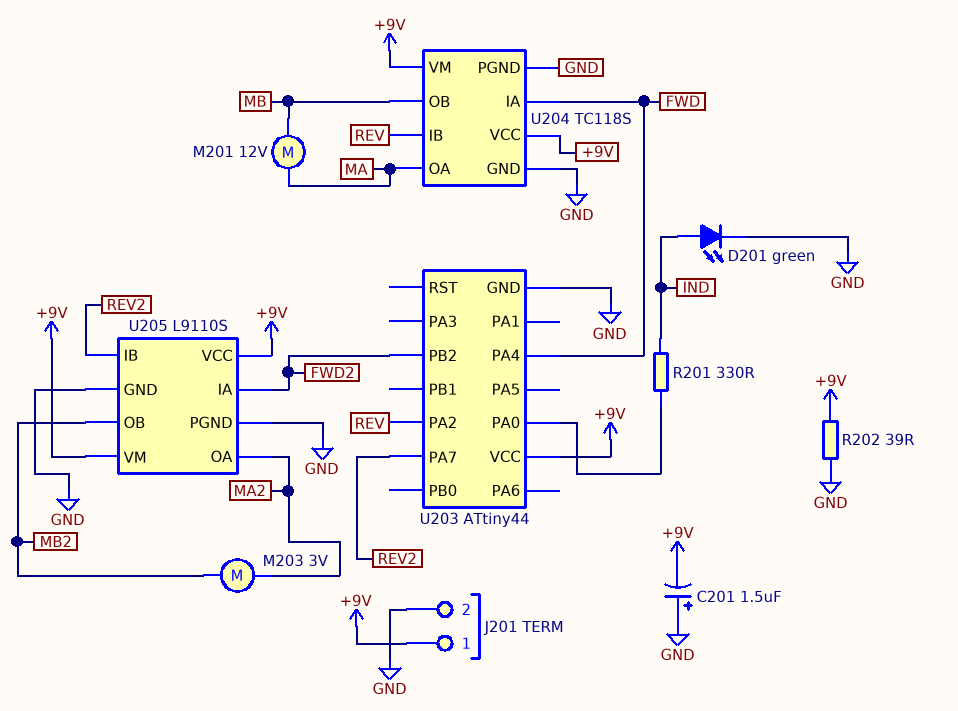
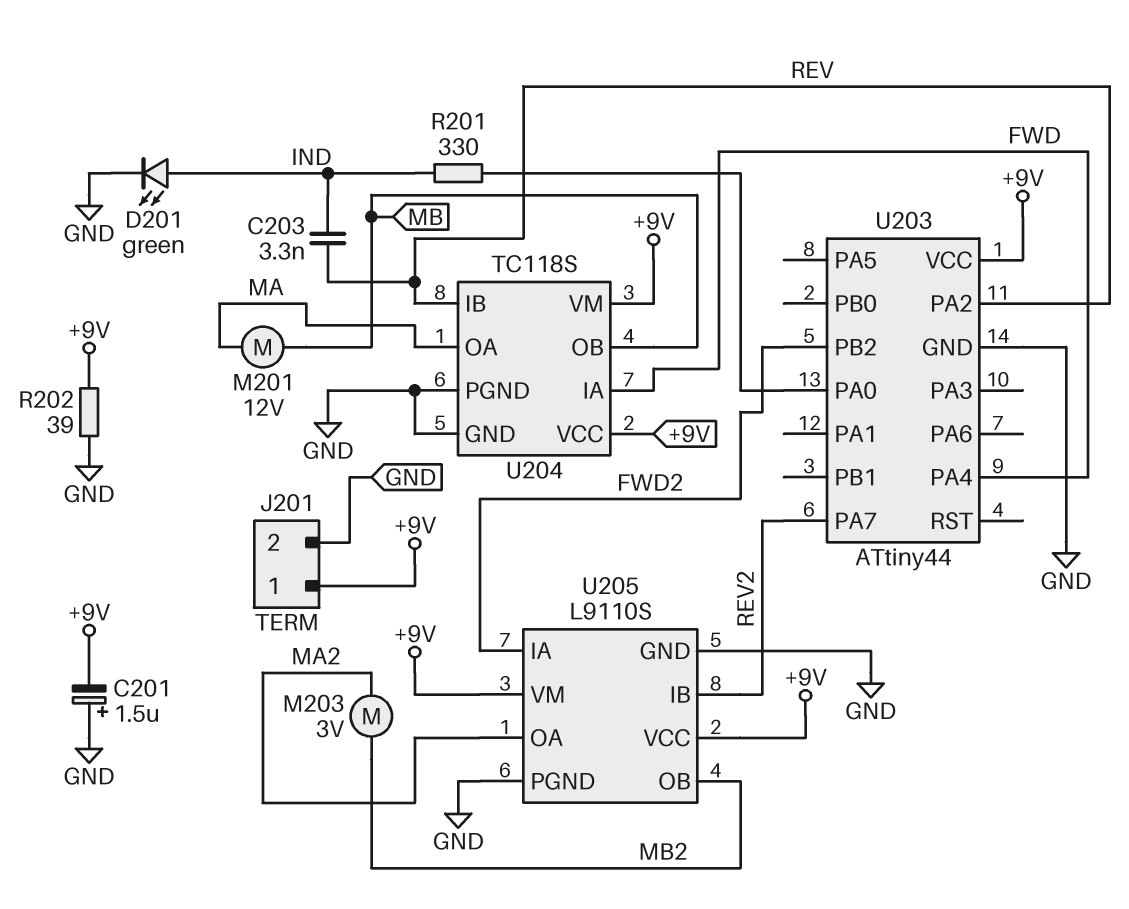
C203: none -> 3.3nF (IND, REV)

